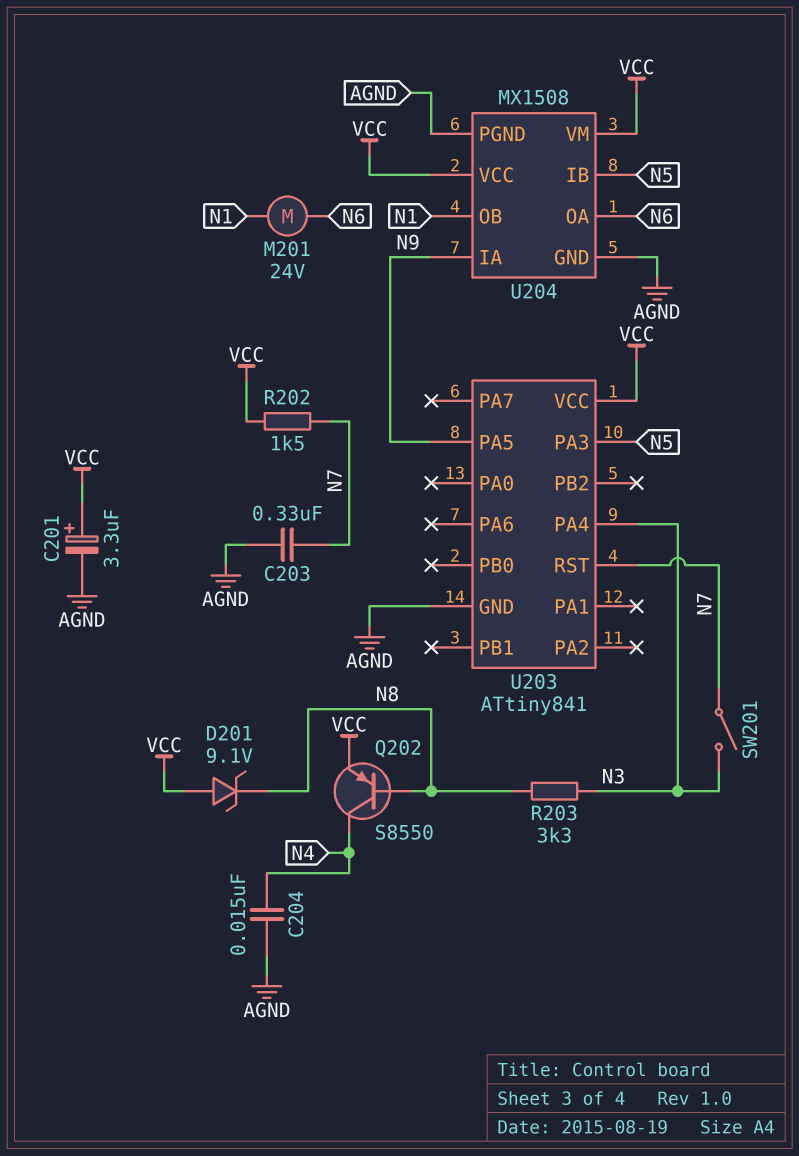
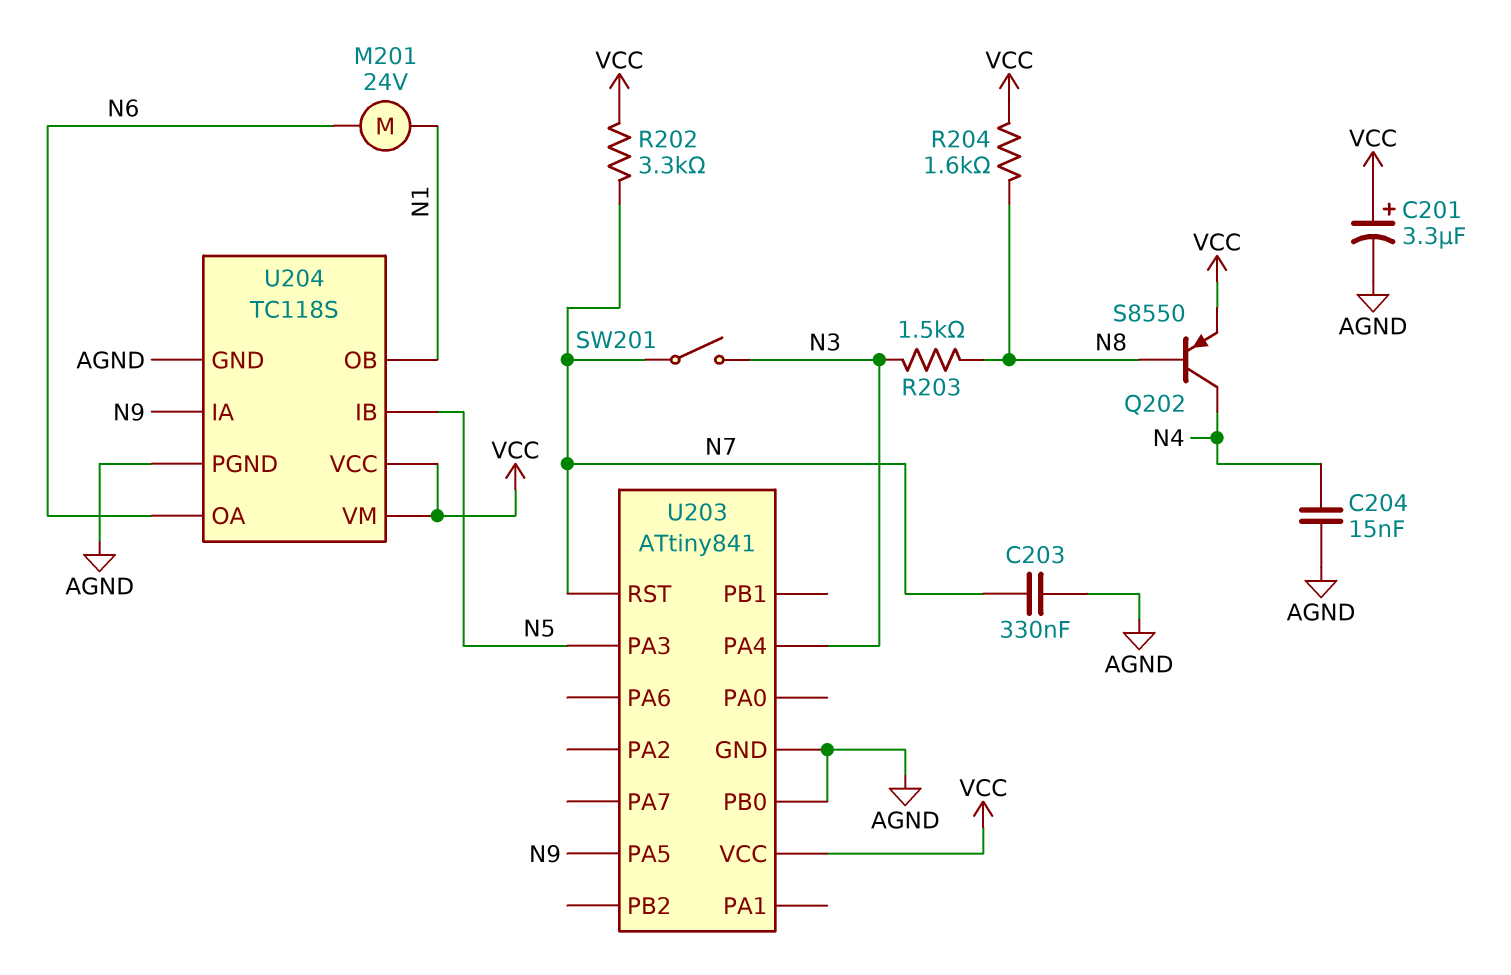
D201: zener 9.1V (A VCC, K N8) -> none
R202: 1.5k (N7, VCC) -> 3.3k (N7, VCC)
R203: 3.3k (N3, N8) -> 1.5k (N3, N8)
R204: none -> 1.6k (N8, VCC)
U203 pin PB0: none -> AGND
U204: MX1508 -> TC118S

